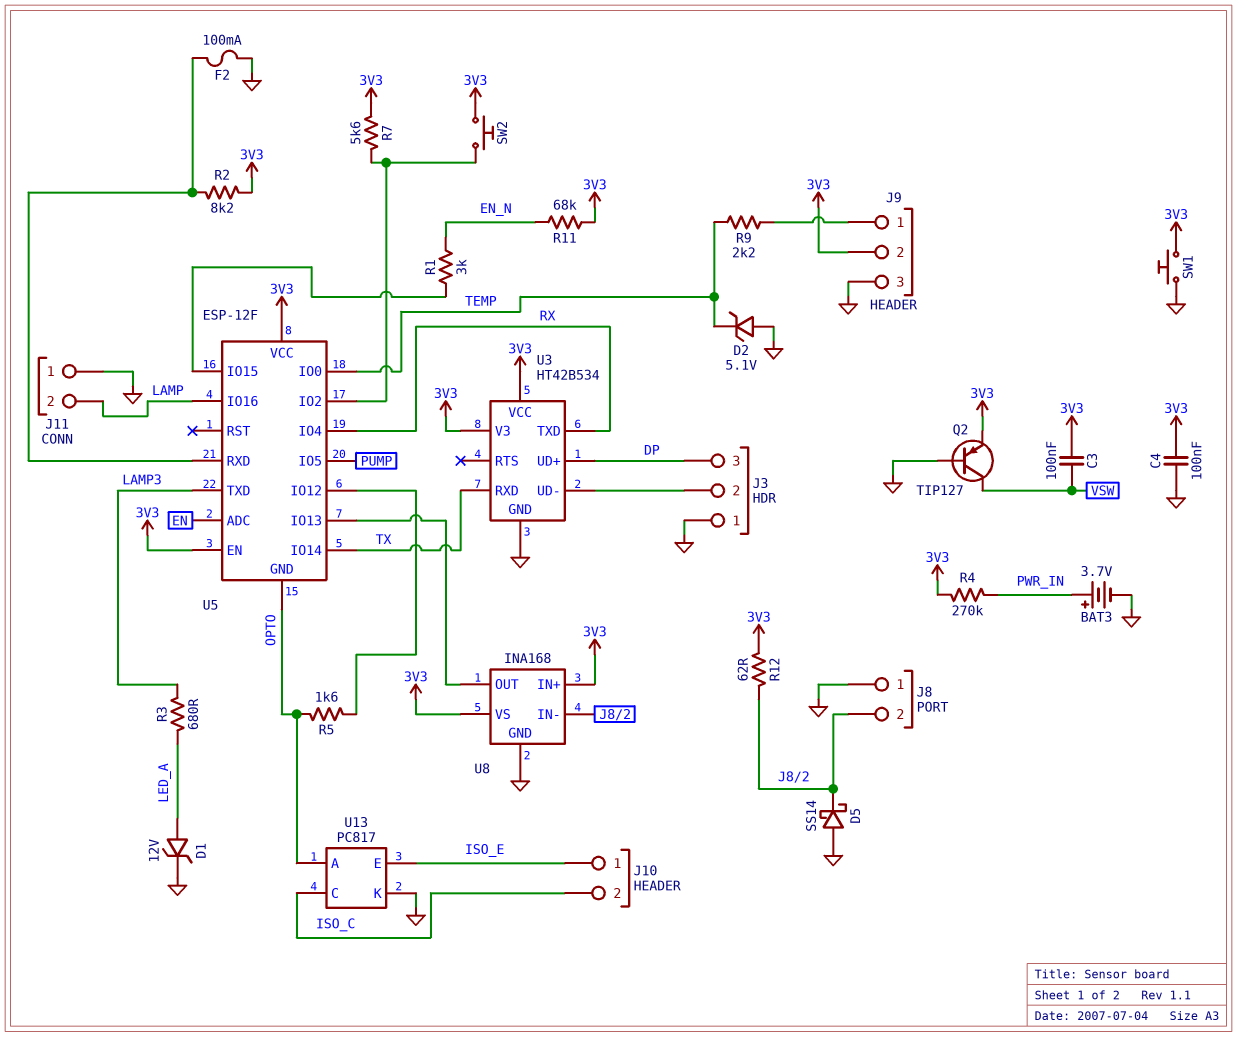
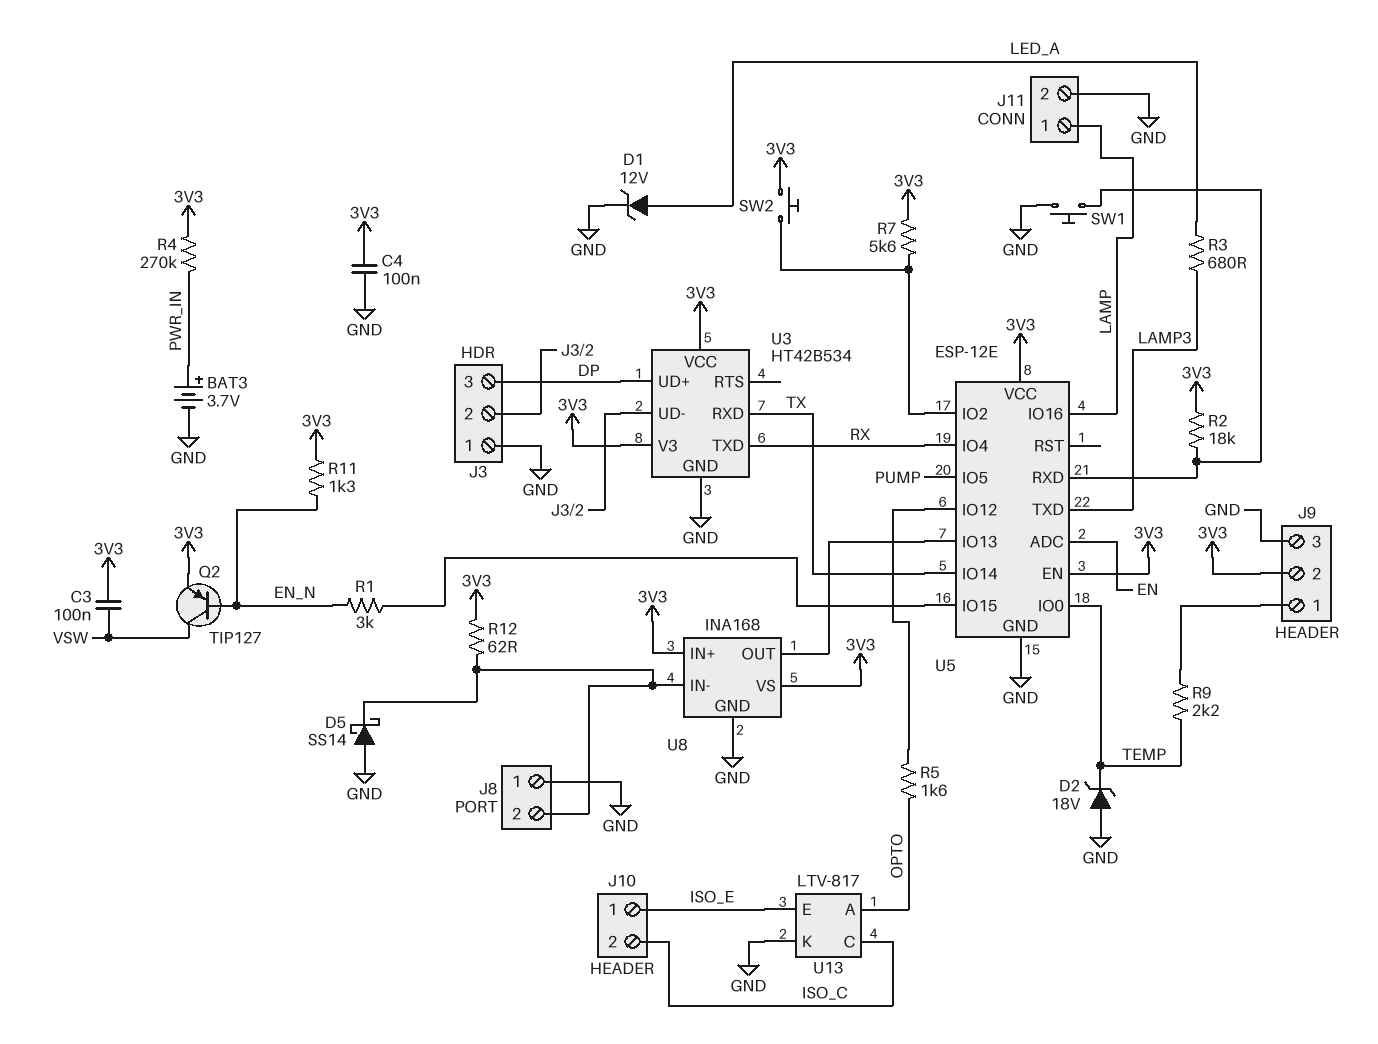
D2: zener 5.1V (A GND, K TEMP) -> zener 18V (A GND, K TEMP)
F2: 100mA (GND, U5/RXD) -> none
J11 pin 1: GND -> LAMP
J11 pin 2: LAMP -> GND
Q2: PNP TIP127 (B GND, C VSW, E 3V3) -> PNP TIP127 (B EN_N, C VSW, E 3V3)
R2: 8.2k (3V3, U5/RXD) -> 18k (3V3, U5/RXD)
R11: 68k (3V3, EN_N) -> 1.3k (3V3, EN_N)
SW1: button (3V3, GND) -> button (GND, U5/RXD)
U5: ESP-12F -> ESP-12E
U5 pin GND: OPTO -> GND
U13: PC817 -> LTV-817

